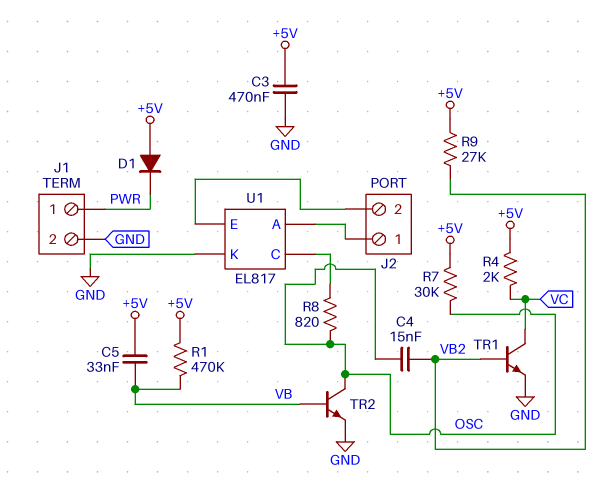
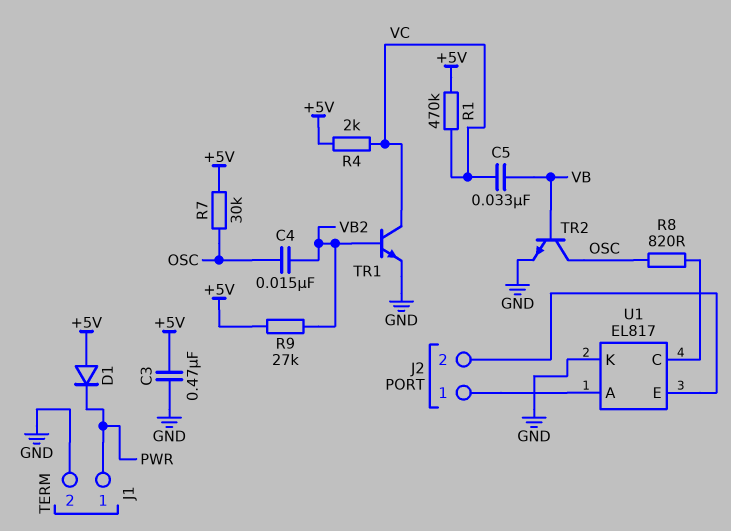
C5: 33nF (+5V, VB) -> 33nF (VB, VC)
R1: 470k (+5V, VB) -> 470k (+5V, VC)

